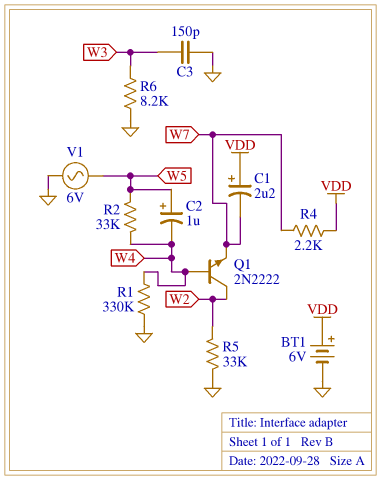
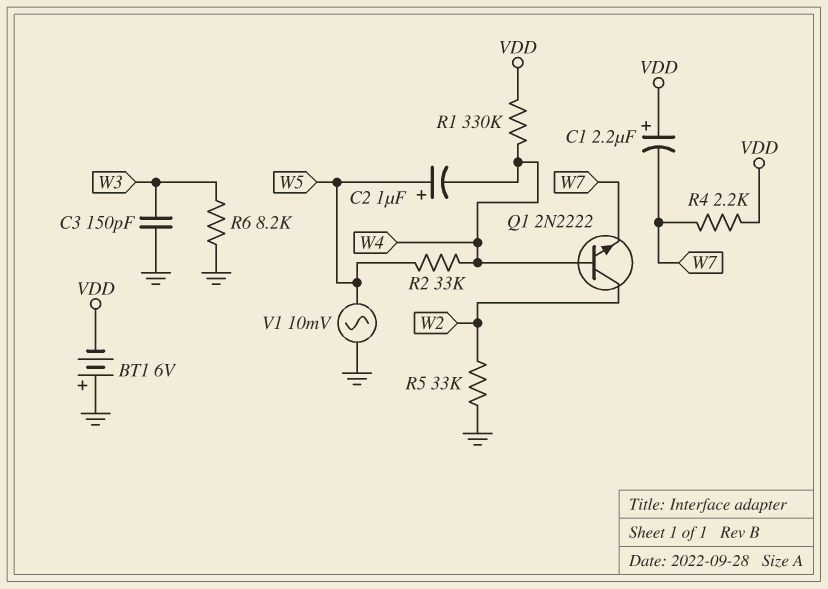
BT1: 6V (plus VDD, minus GND) -> 6V (plus GND, minus VDD)
R1: 330k (GND, W4) -> 330k (VDD, W4)
V1: AC 6V (GND, W5) -> AC 10mV (GND, W5)

